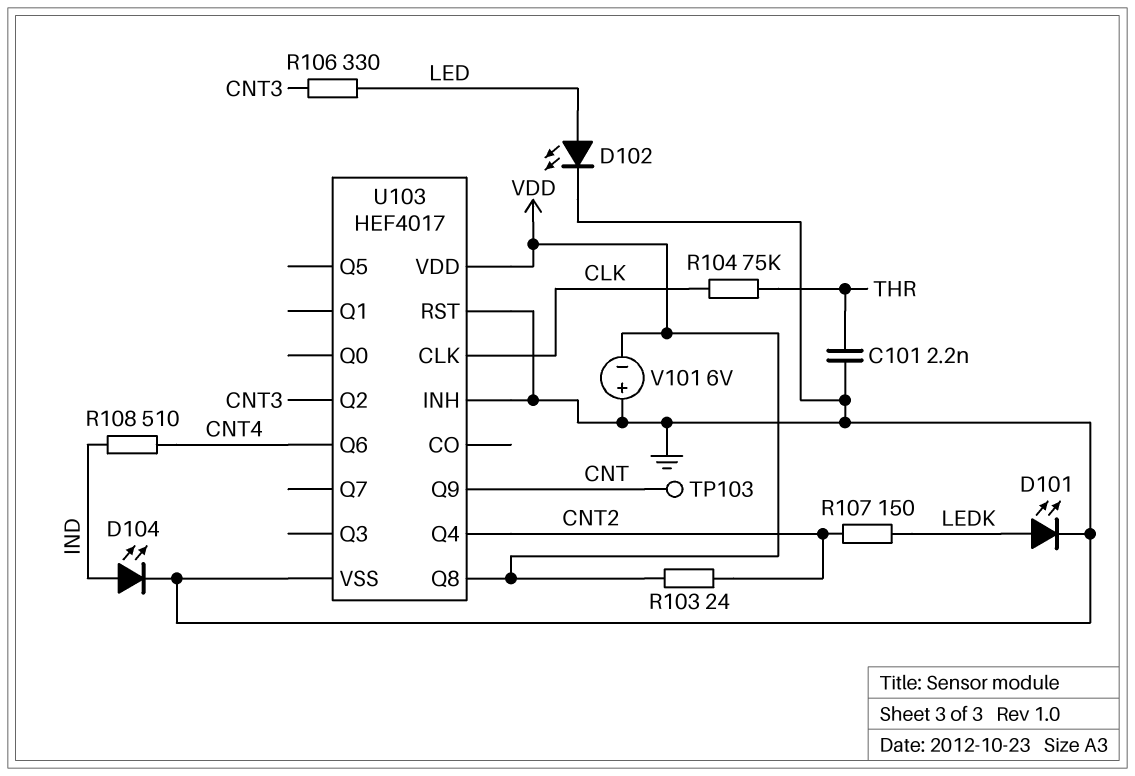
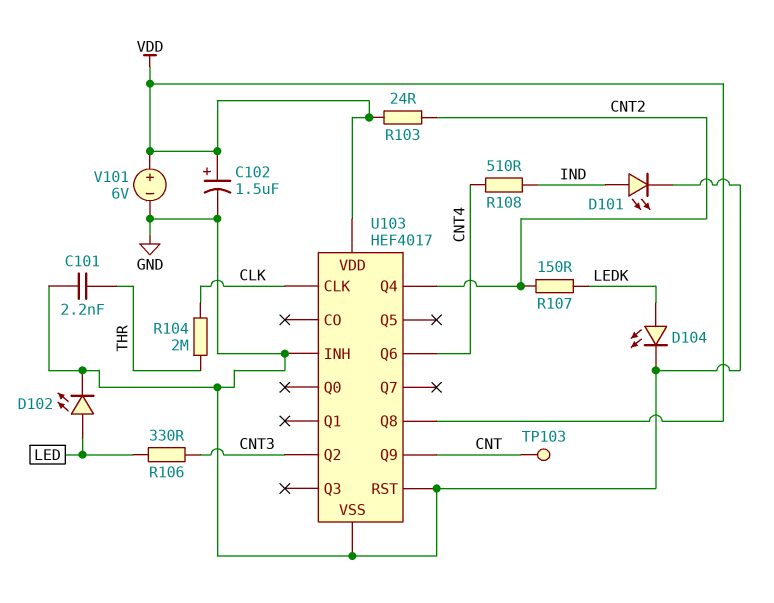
C102: none -> 1.5uF (plus VDD, minus GND)
D101: LED (A LEDK, K GND) -> LED (A IND, K GND)
D104: LED (A IND, K GND) -> LED (A LEDK, K GND)
R104: 75k (CLK, THR) -> 2M (CLK, THR)
V101: 6V (plus GND, minus VDD) -> 6V (plus VDD, minus GND)

